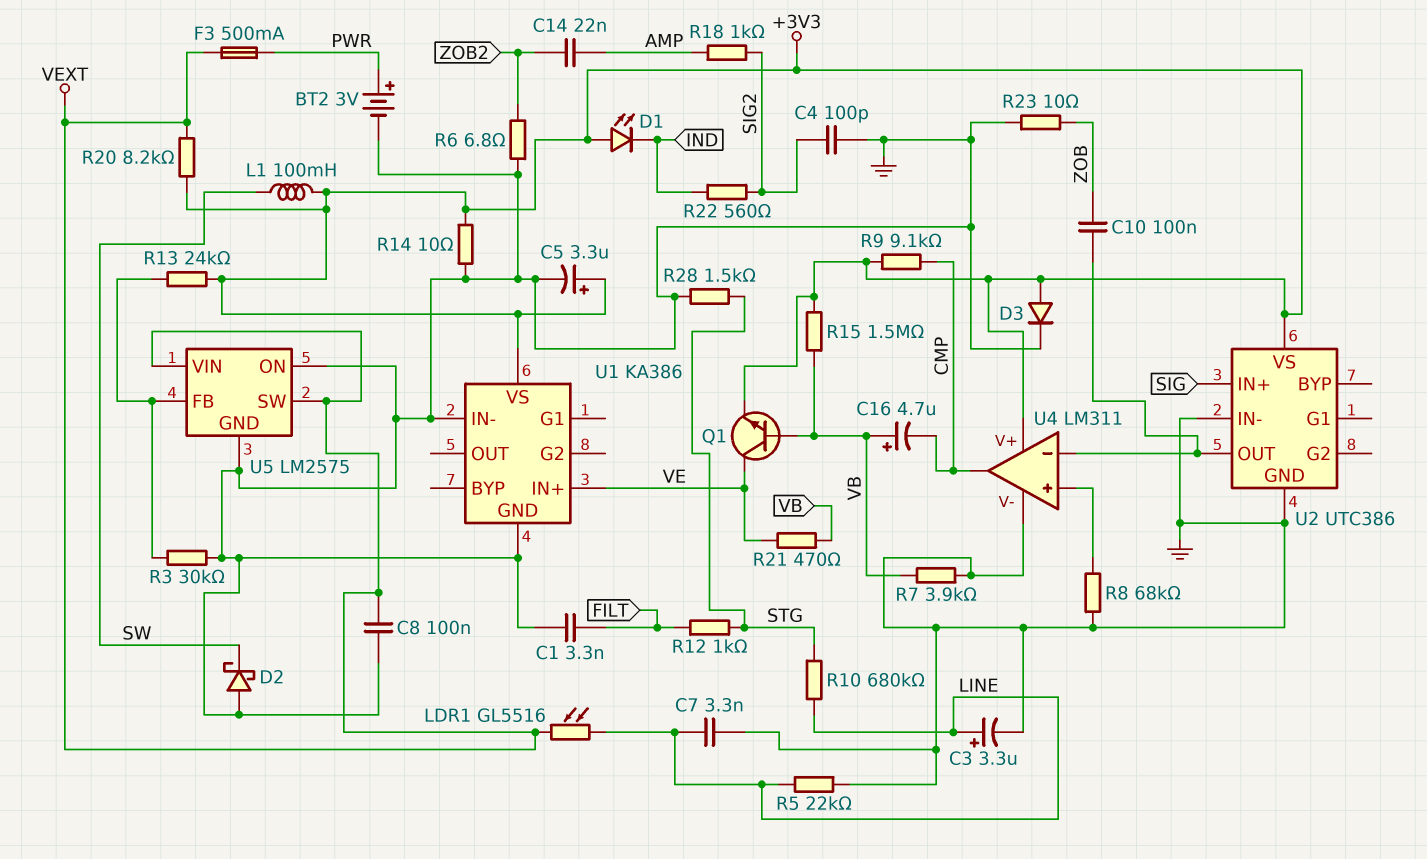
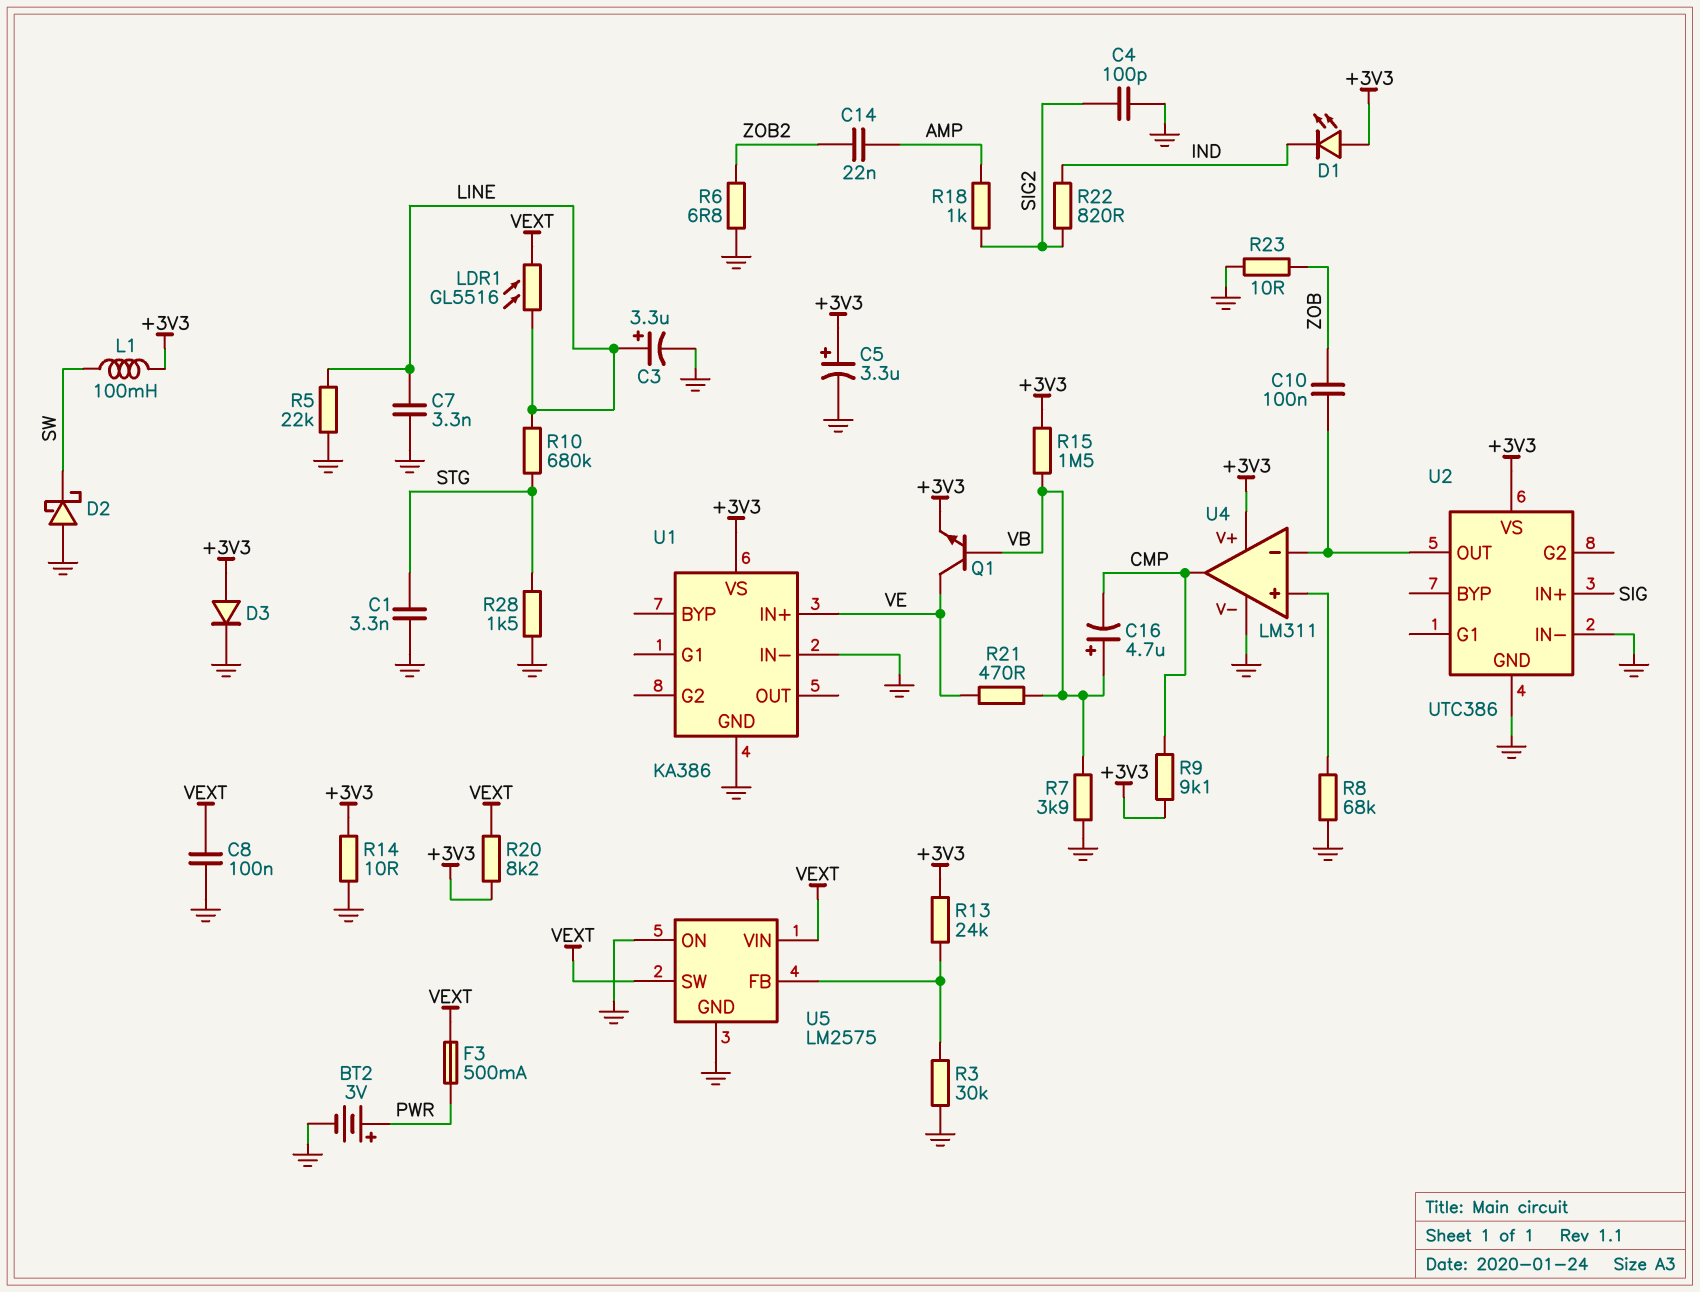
C1: 3.3nF (FILT, GND) -> 3.3nF (GND, STG)
R12: 1k (FILT, STG) -> none
R22: 560 (IND, SIG2) -> 820 (IND, SIG2)

